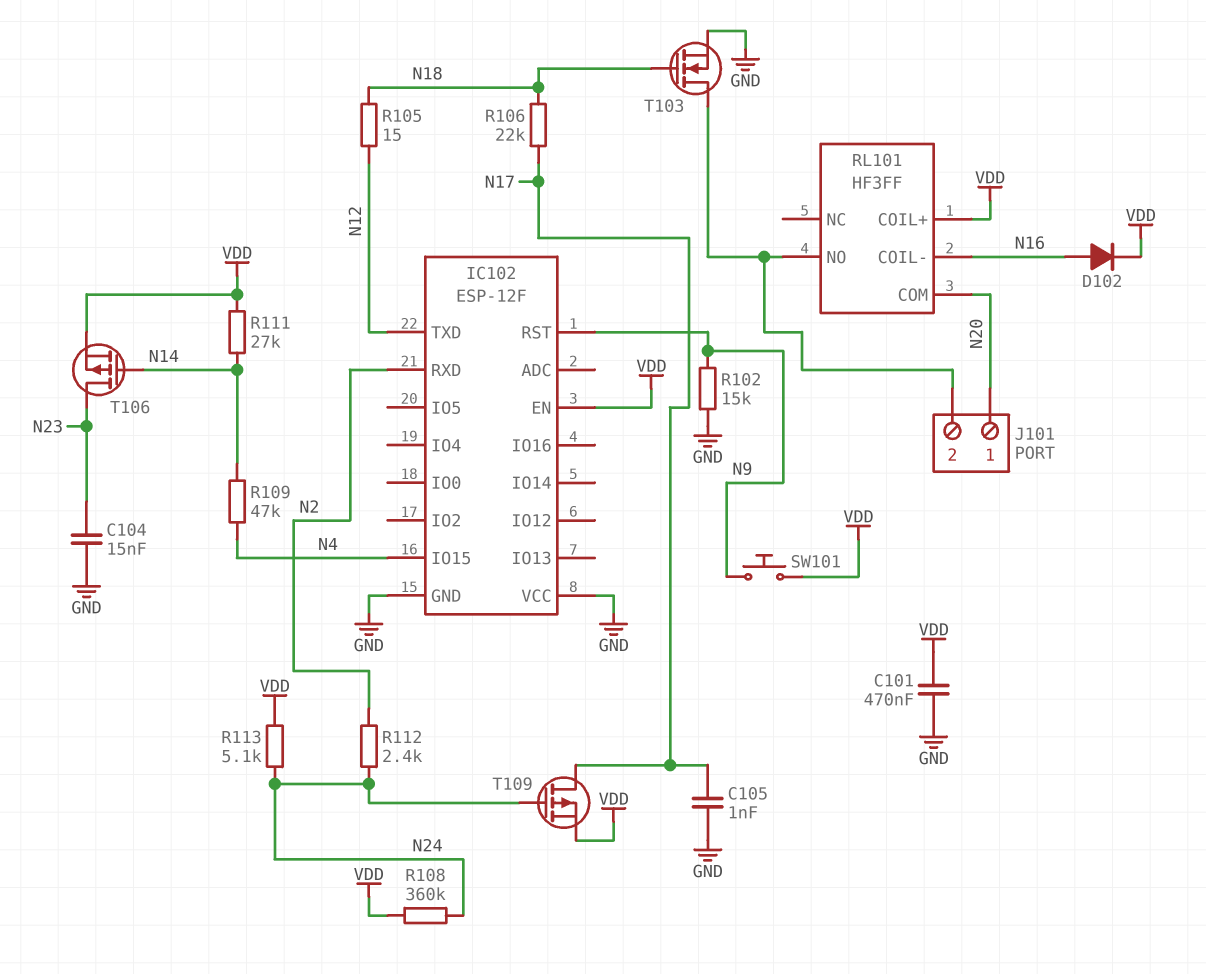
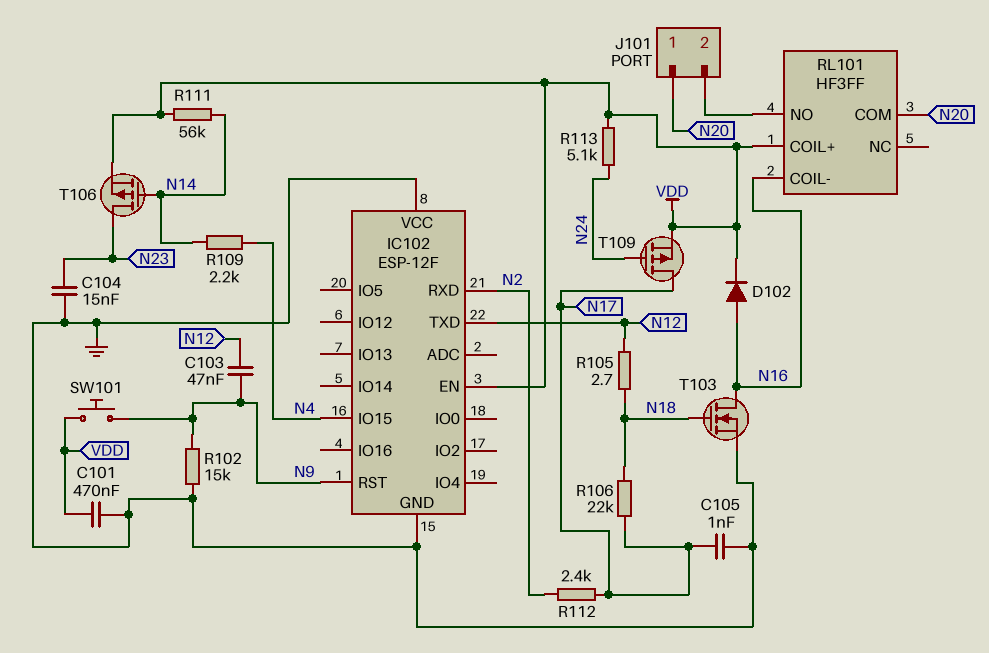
C103: none -> 47nF (N9, N12)
R105: 15 (N12, N18) -> 2.7 (N12, N18)
R108: 360k (N24, VDD) -> none
R109: 47k (N4, N14) -> 2.2k (N4, N14)
R111: 27k (N14, VDD) -> 56k (N14, VDD)
R112: 2.4k (N2, N24) -> 2.4k (N2, N17)
T103: NMOS (G N18, D J101/2, S GND) -> NMOS (G N18, D N16, S GND)

